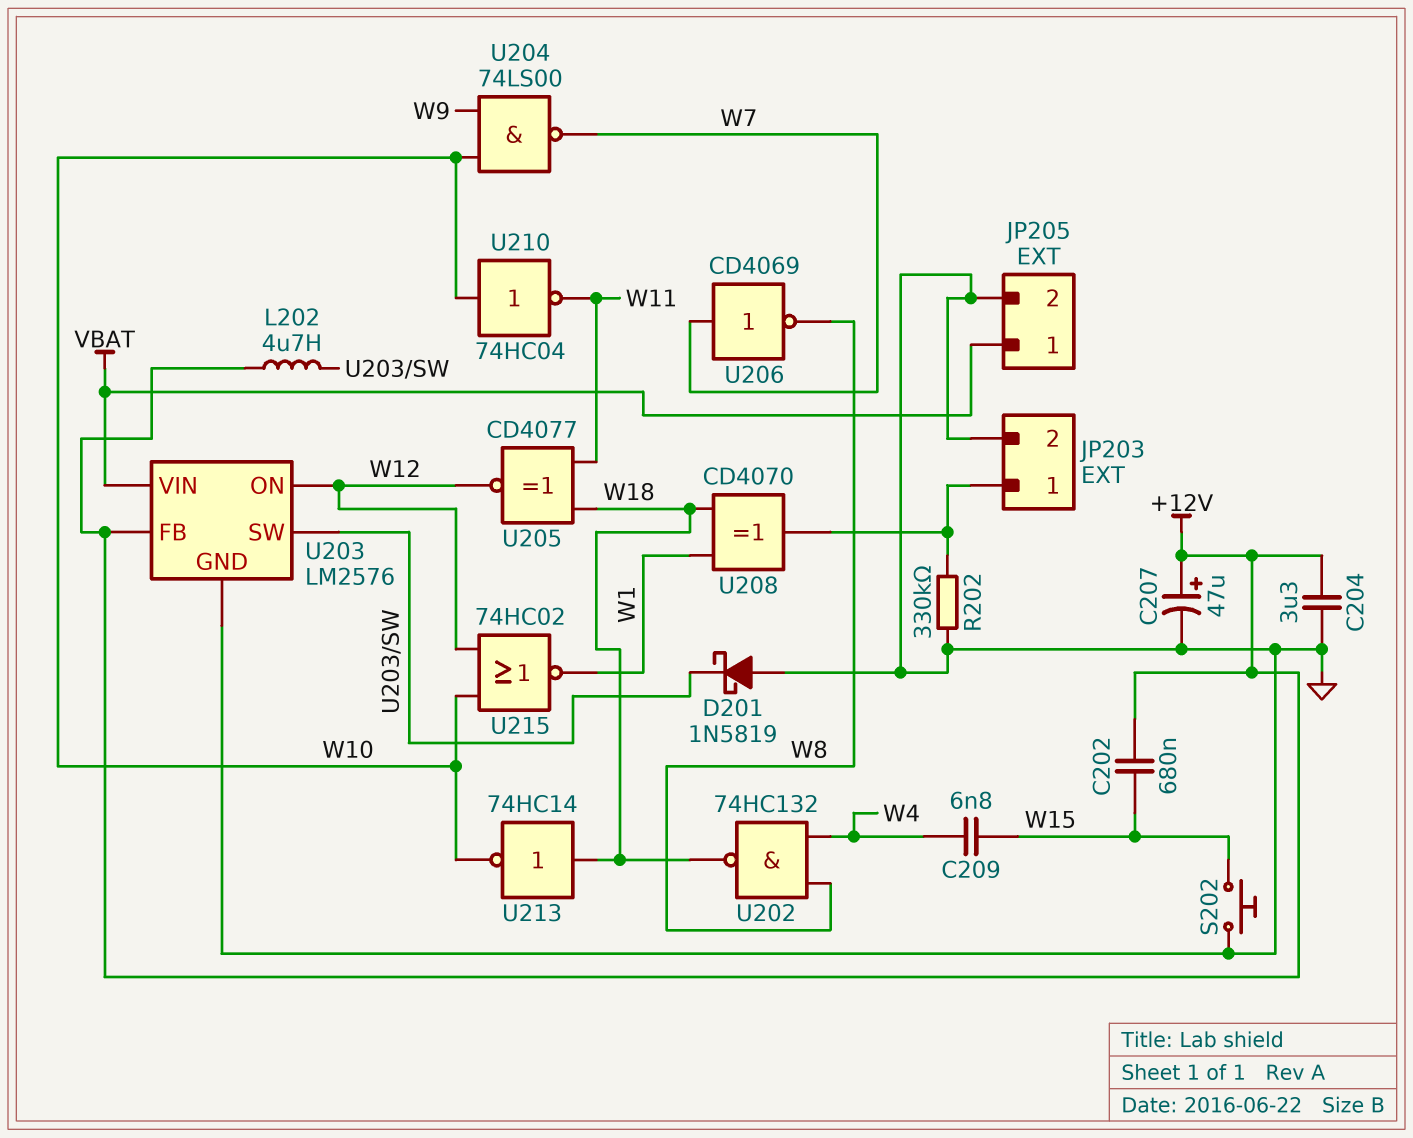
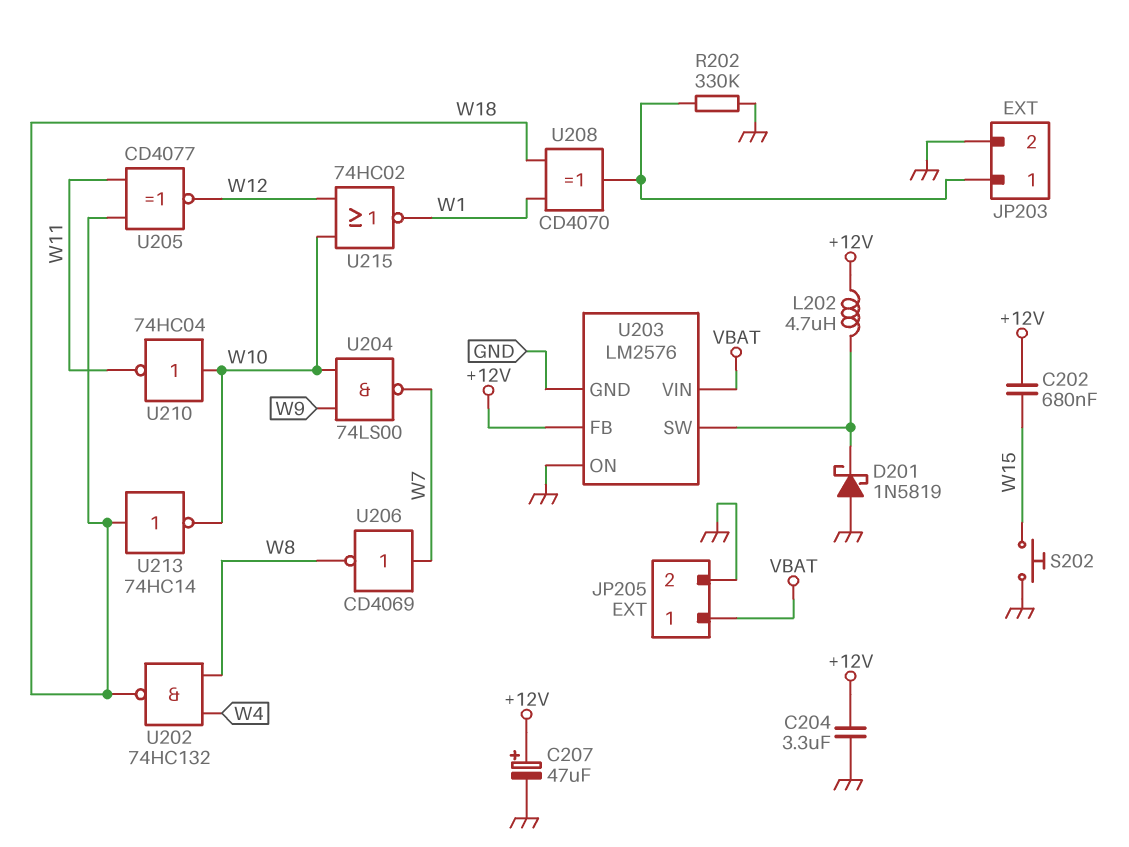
C209: 6.8nF (W4, W15) -> none
U203 pin ON: W12 -> GND

